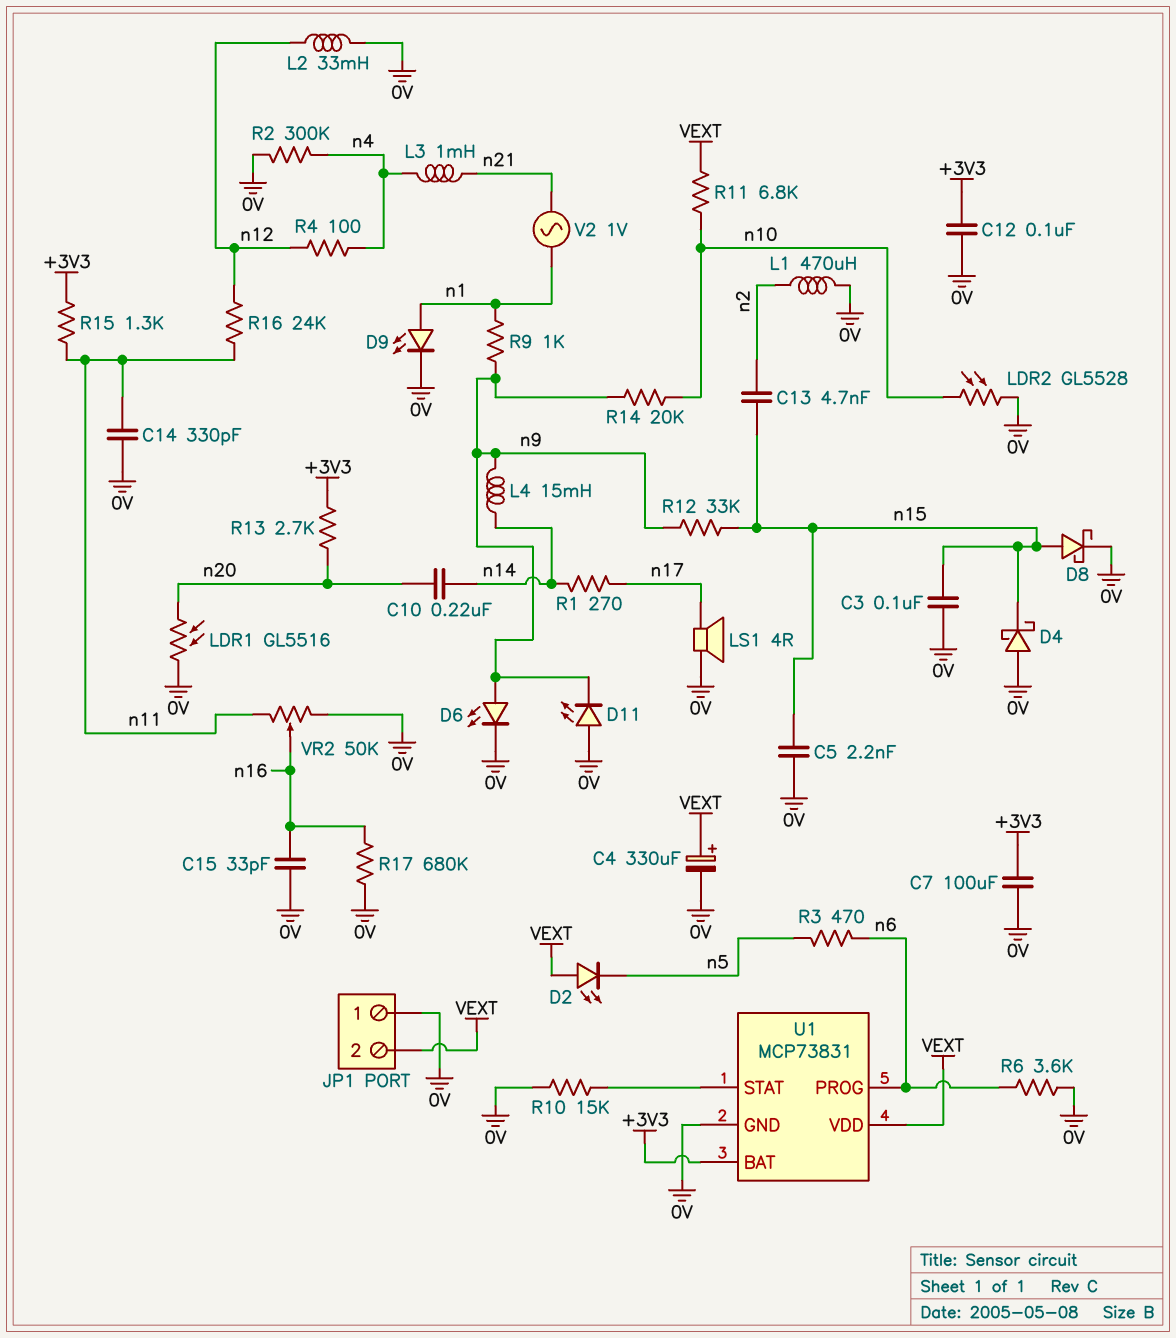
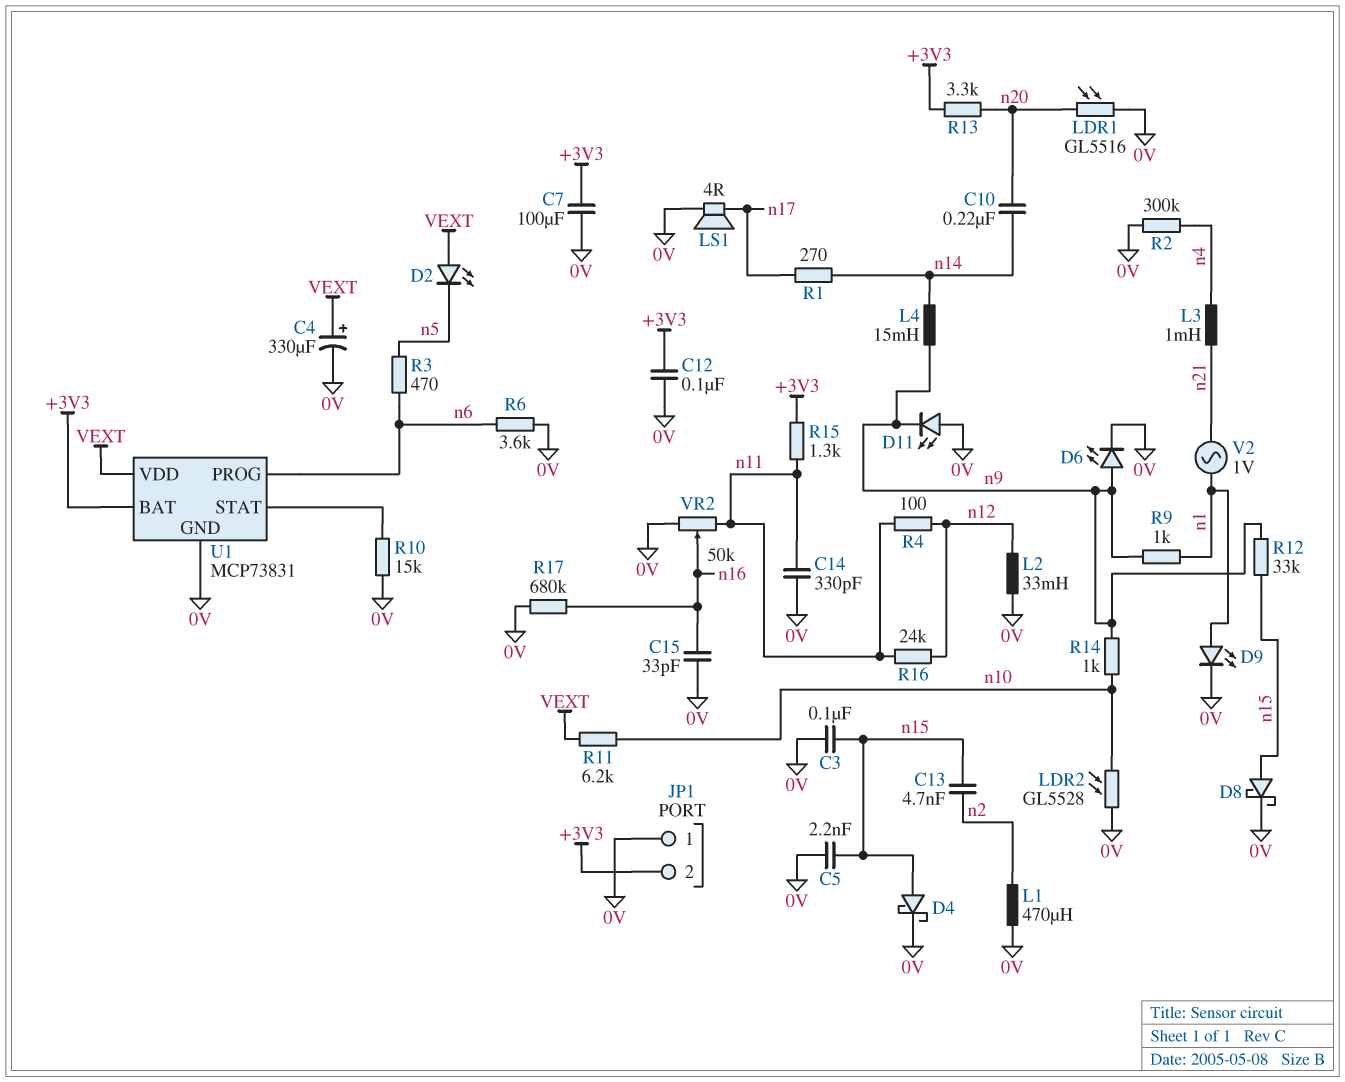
D4: schottky (A 0V, K n15) -> schottky (A n15, K 0V)
JP1 pin 2: VEXT -> +3V3
R4: 100 (n4, n12) -> 100 (n11, n12)
R11: 6.8k (VEXT, n10) -> 6.2k (VEXT, n10)
R13: 2.7k (+3V3, n20) -> 3.3k (+3V3, n20)
R14: 20k (n9, n10) -> 1k (n9, n10)

